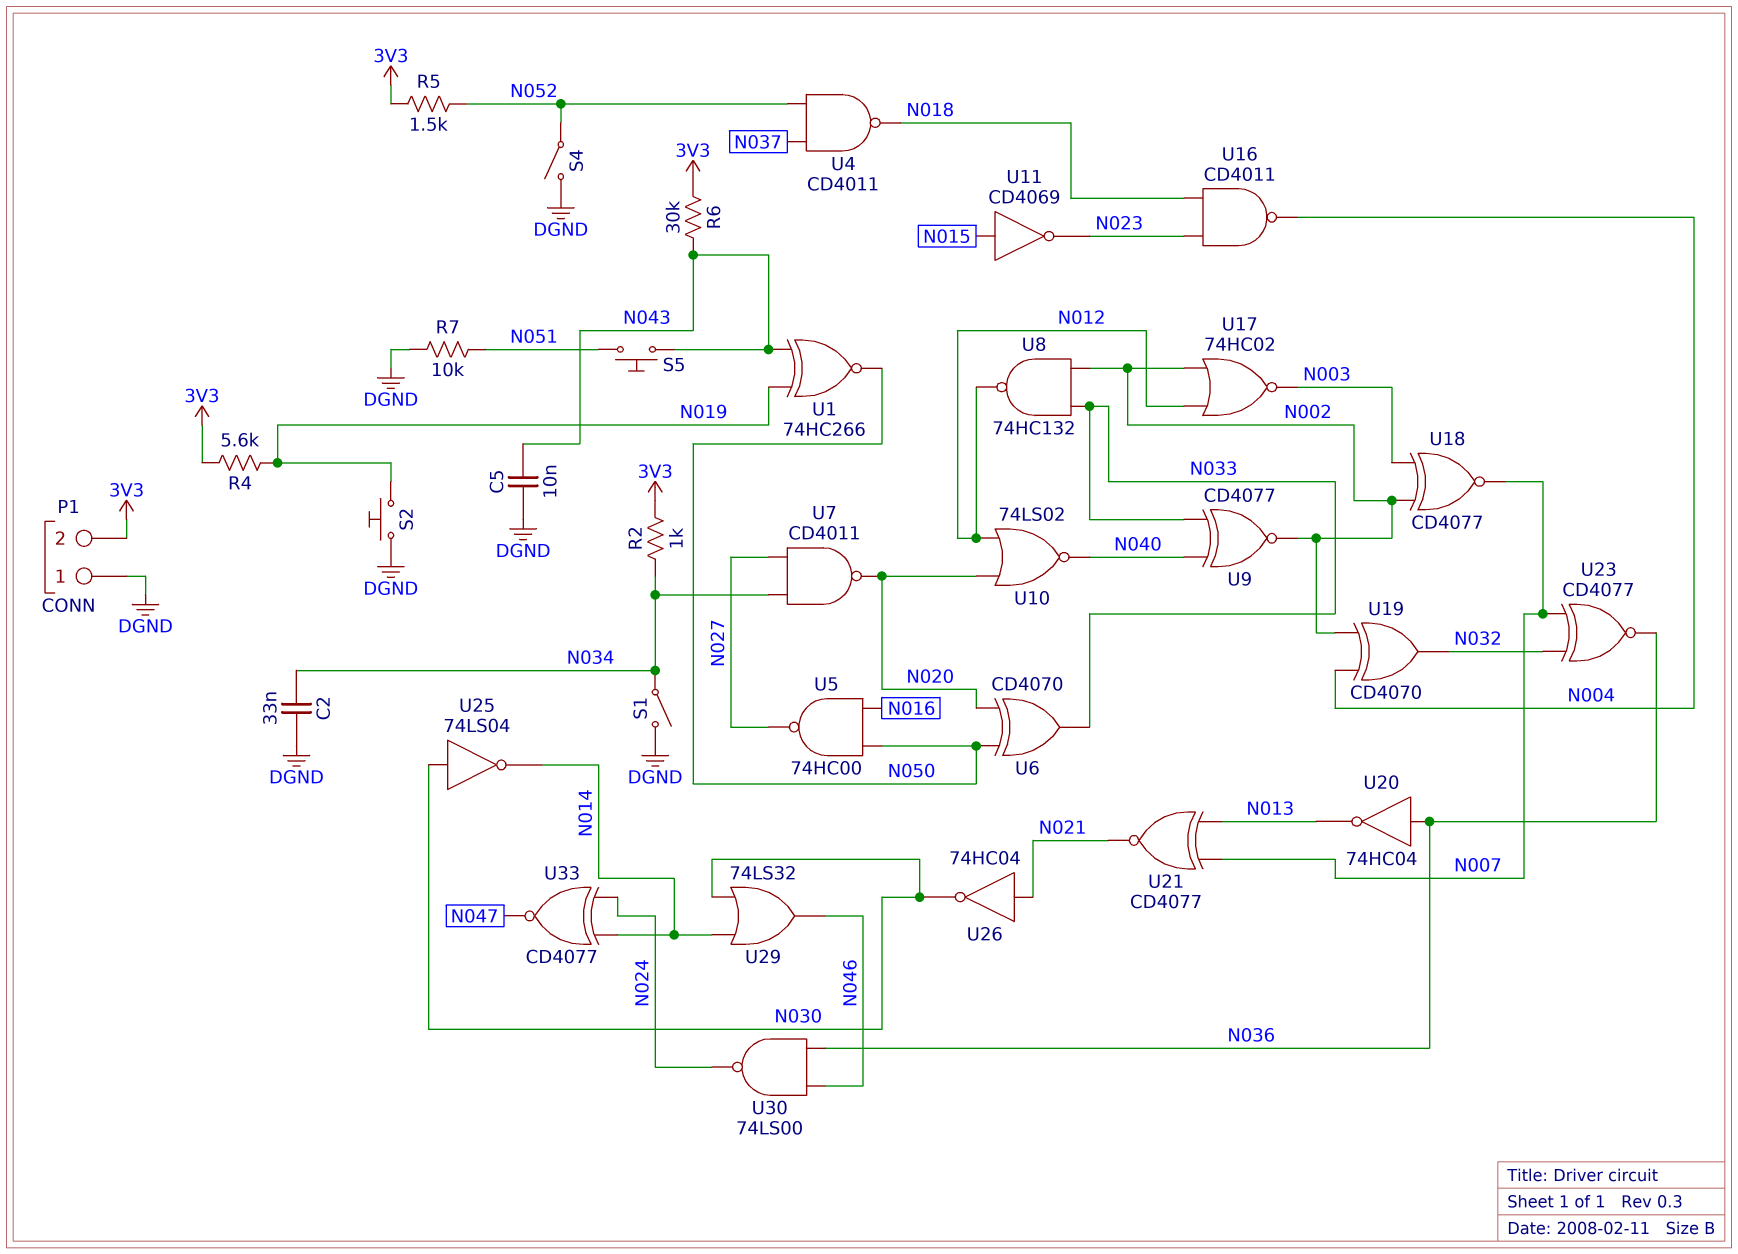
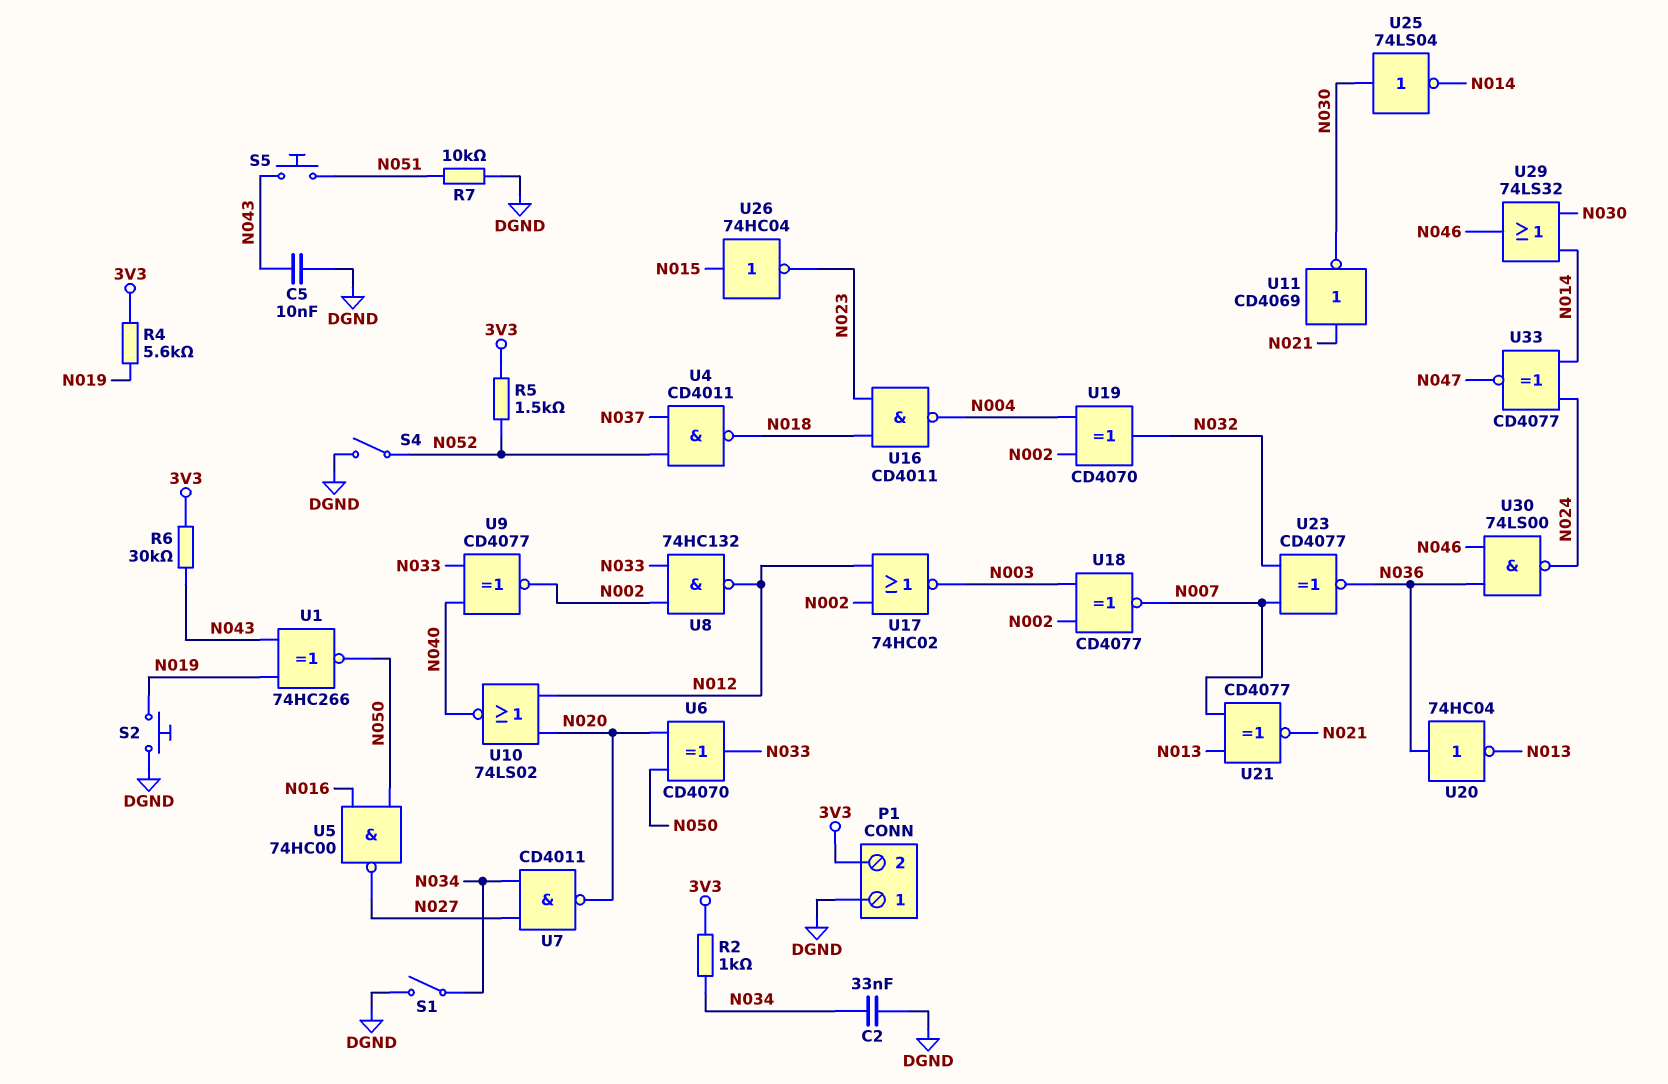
U11: NOT CD4069 (in N015, out N023) -> NOT CD4069 (in N021, out N030)
U26: NOT 74HC04 (in N021, out N030) -> NOT 74HC04 (in N015, out N023)

